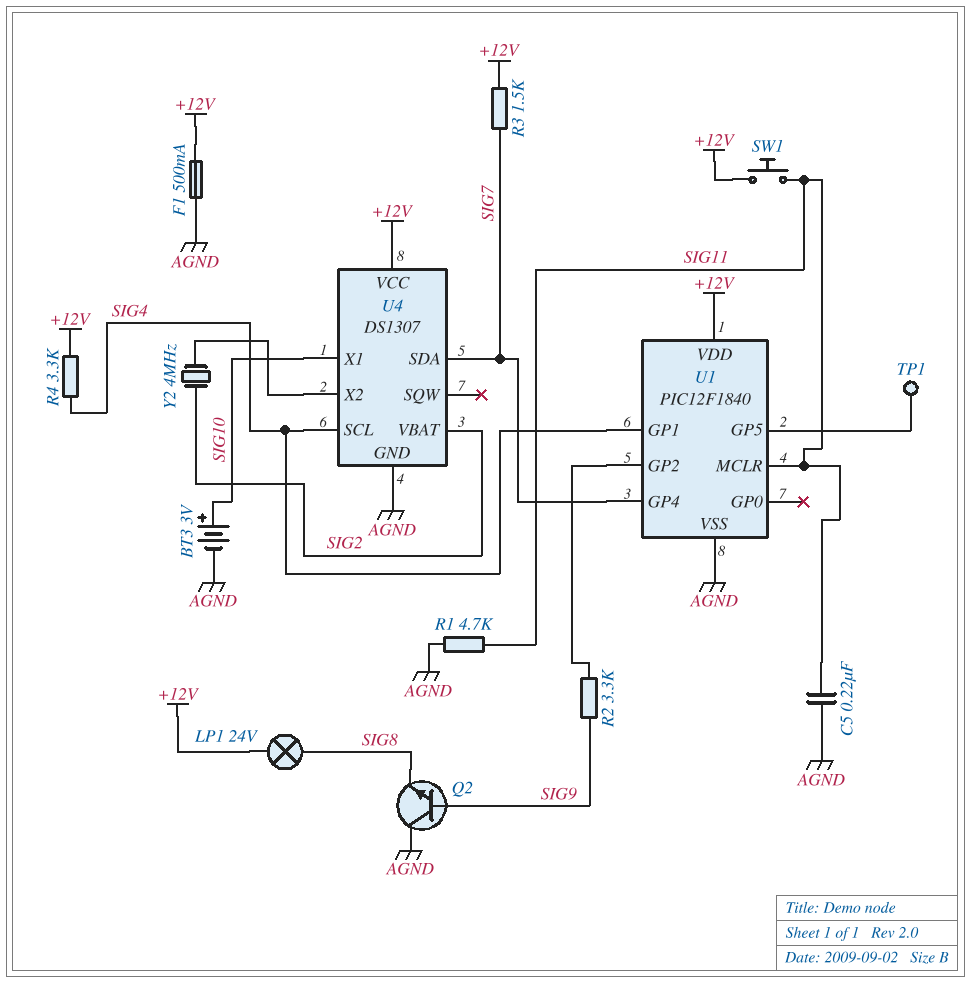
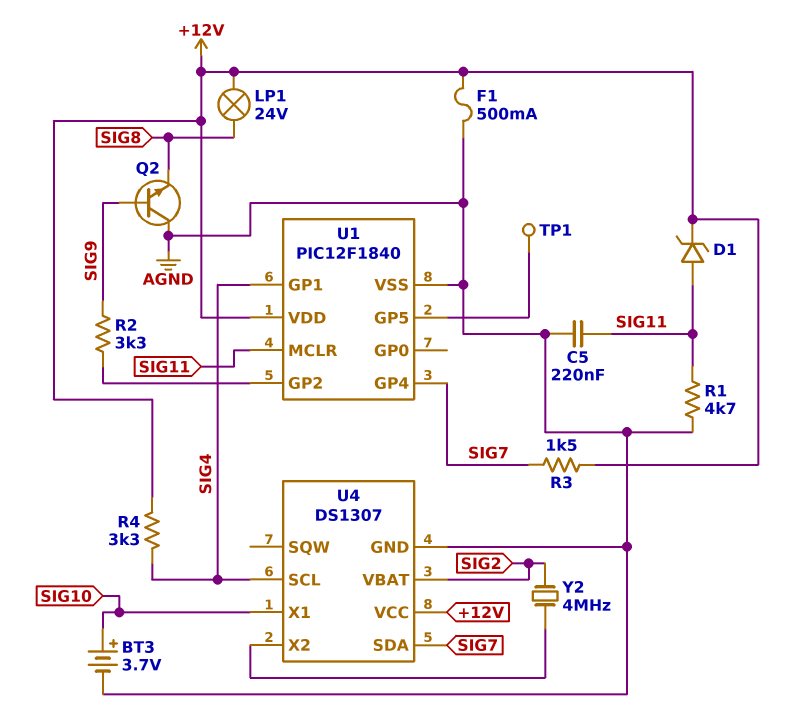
BT3: 3V (plus SIG10, minus AGND) -> 3.7V (plus SIG10, minus AGND)
D1: none -> zener (A SIG11, K +12V)
SW1: button (+12V, SIG11) -> none

